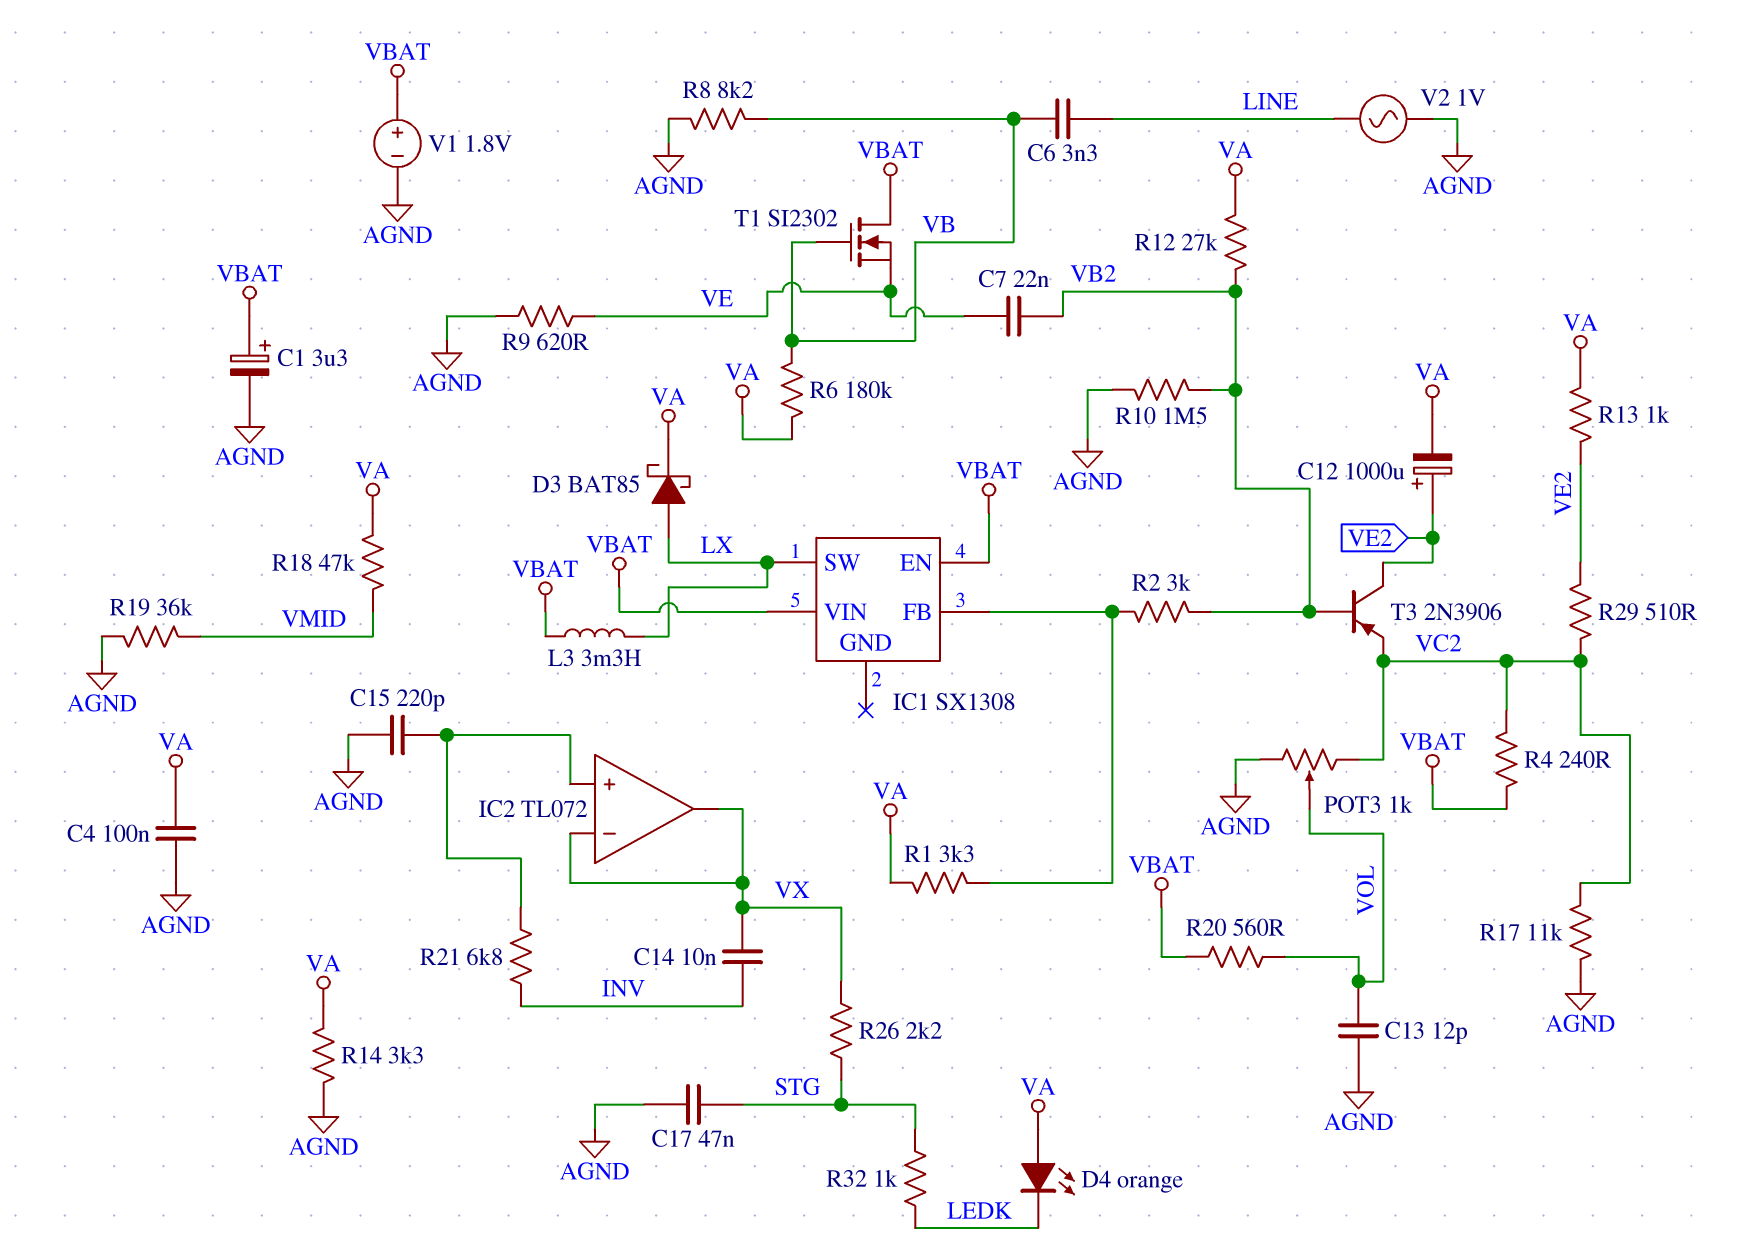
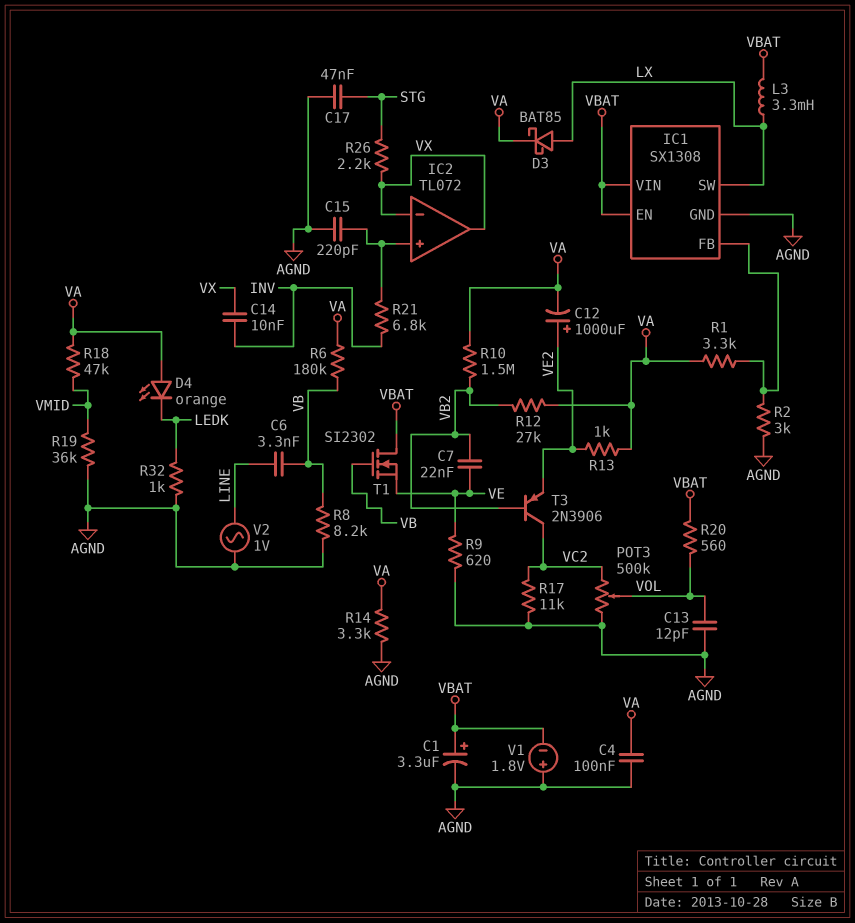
IC1 pin GND: none -> AGND
POT3: 1k (AGND, VC2, wiper VOL) -> 500k (AGND, VC2, wiper VOL)
R2: 3k (IC1/FB, VB2) -> 3k (AGND, IC1/FB)
R4: 240 (VBAT, VC2) -> none
R10: 1.5M (AGND, VB2) -> 1.5M (VA, VB2)
R29: 510 (VC2, VE2) -> none
R32: 1k (LEDK, STG) -> 1k (AGND, LEDK)
T3: PNP 2N3906 (B VB2, C VE2, E VC2) -> PNP 2N3906 (B VB2, C VC2, E VE2)
V1: 1.8V (plus VBAT, minus AGND) -> 1.8V (plus AGND, minus VBAT)

